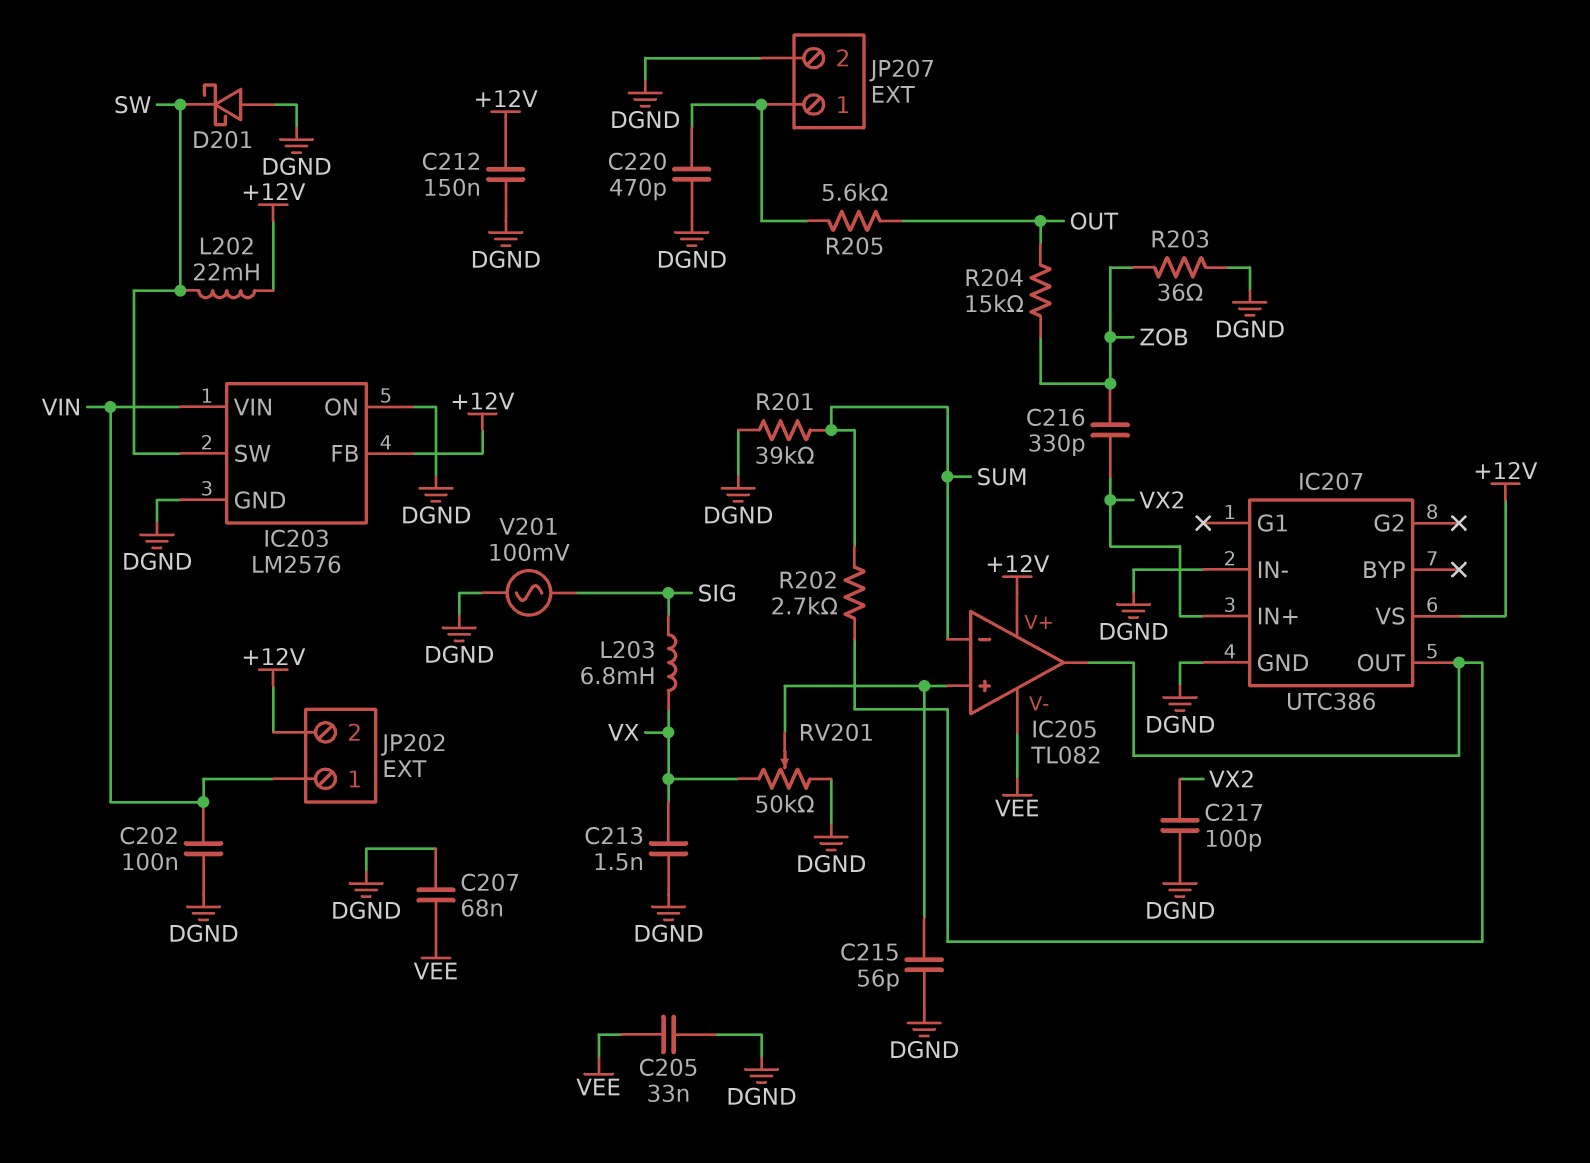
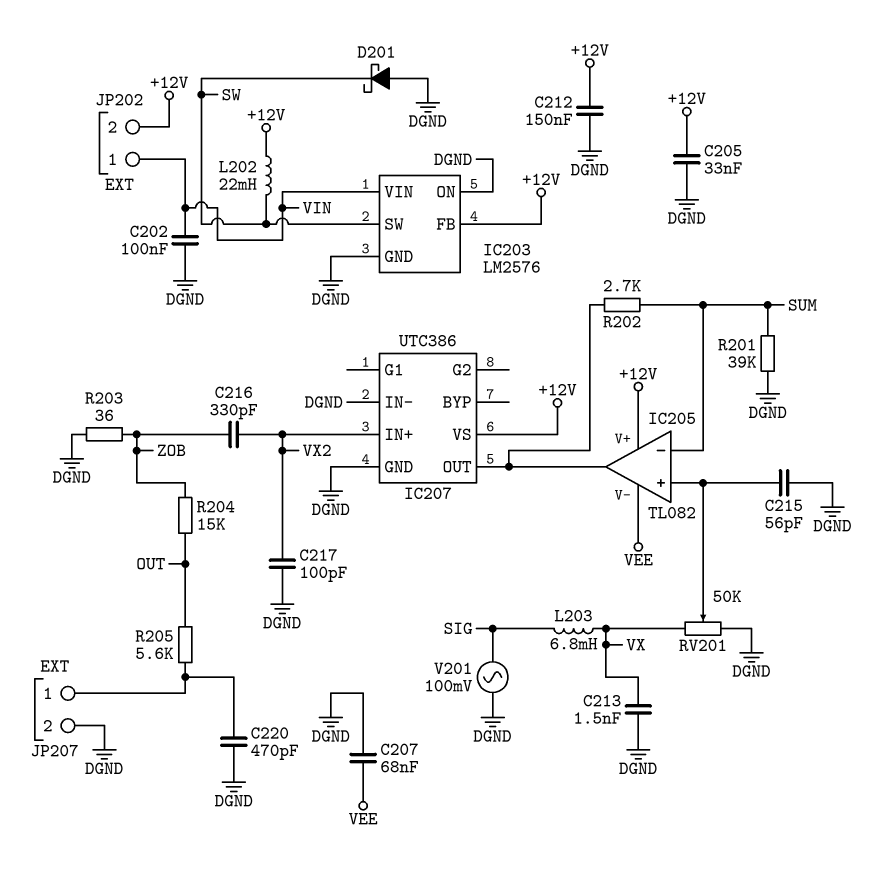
C205: 33nF (DGND, VEE) -> 33nF (+12V, DGND)

